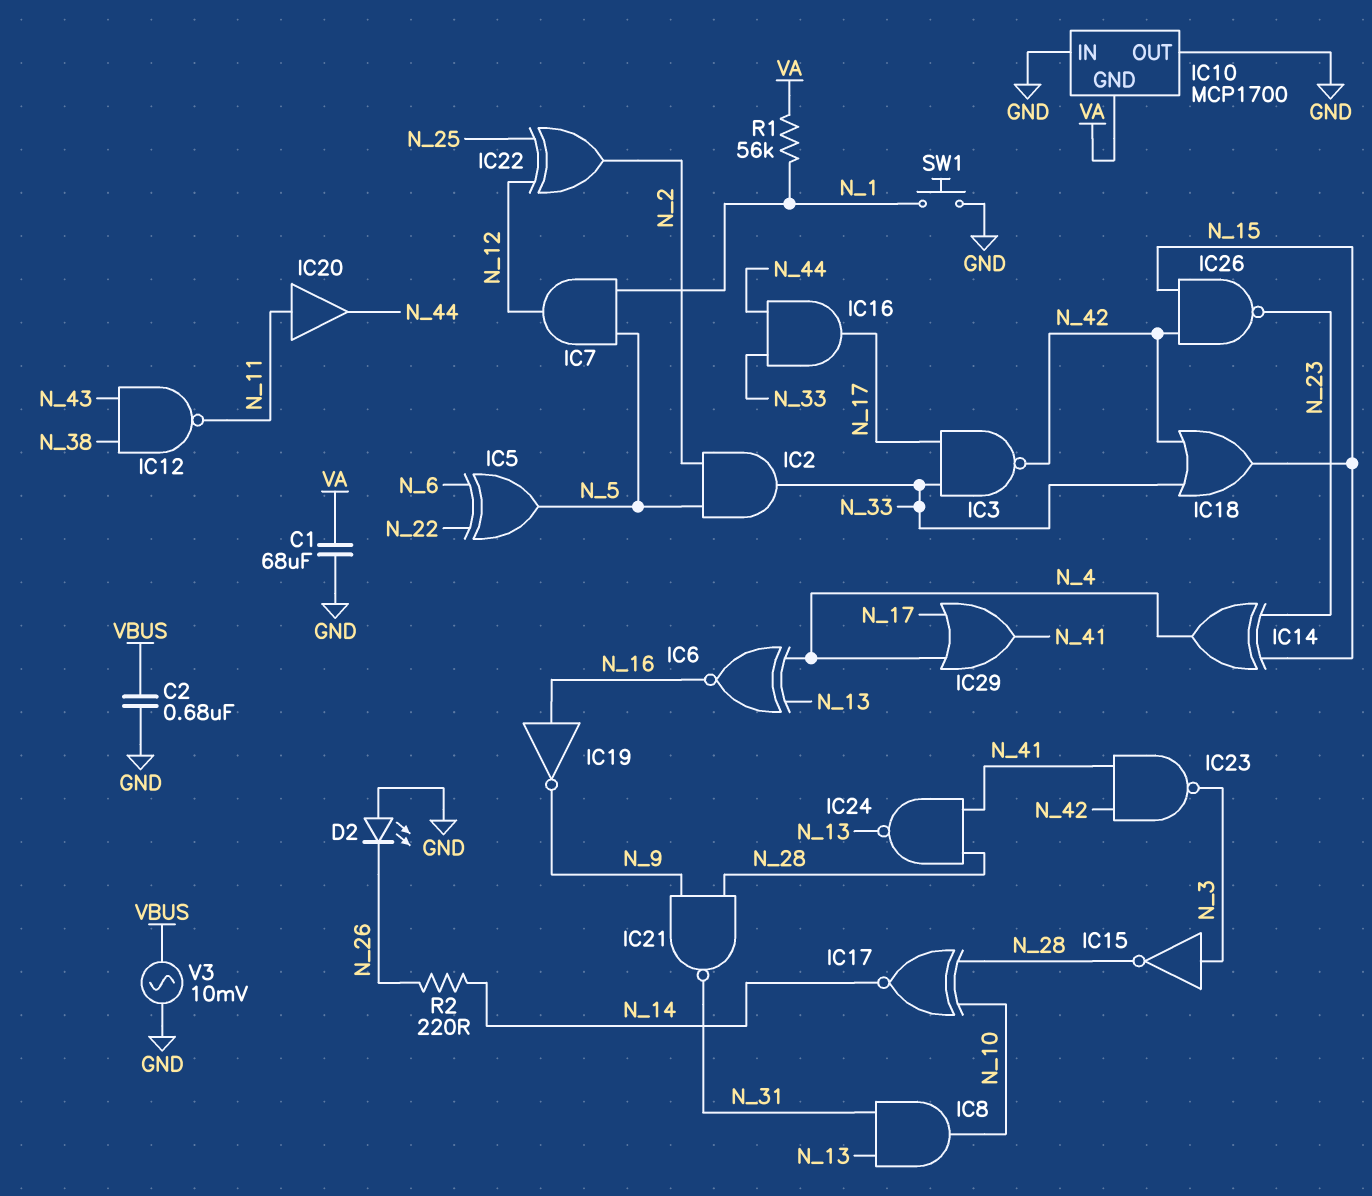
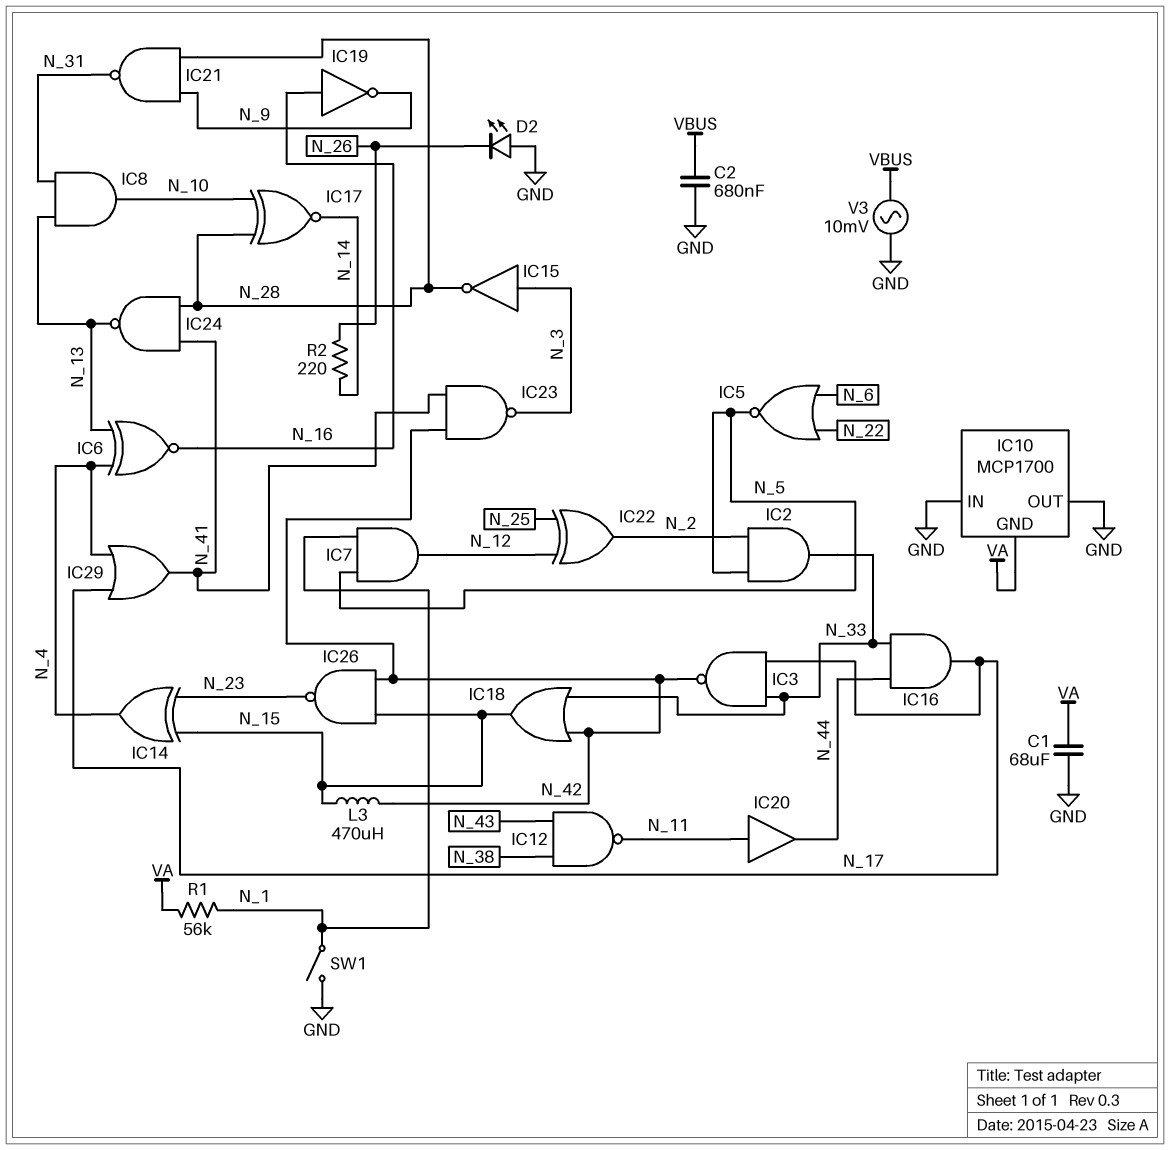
IC5: XOR (in N_6, in N_22, out N_5) -> NOR (in N_6, in N_22, out N_5)
L3: none -> 470uH (N_15, N_42)
SW1: button (GND, N_1) -> switch (GND, N_1)

